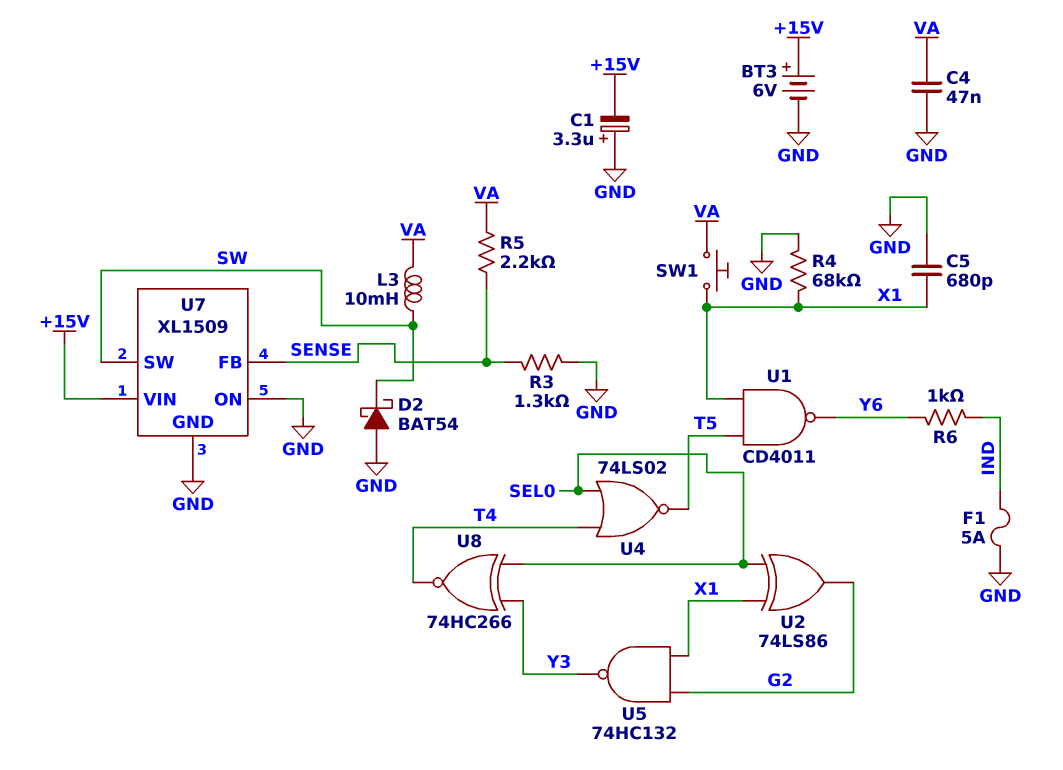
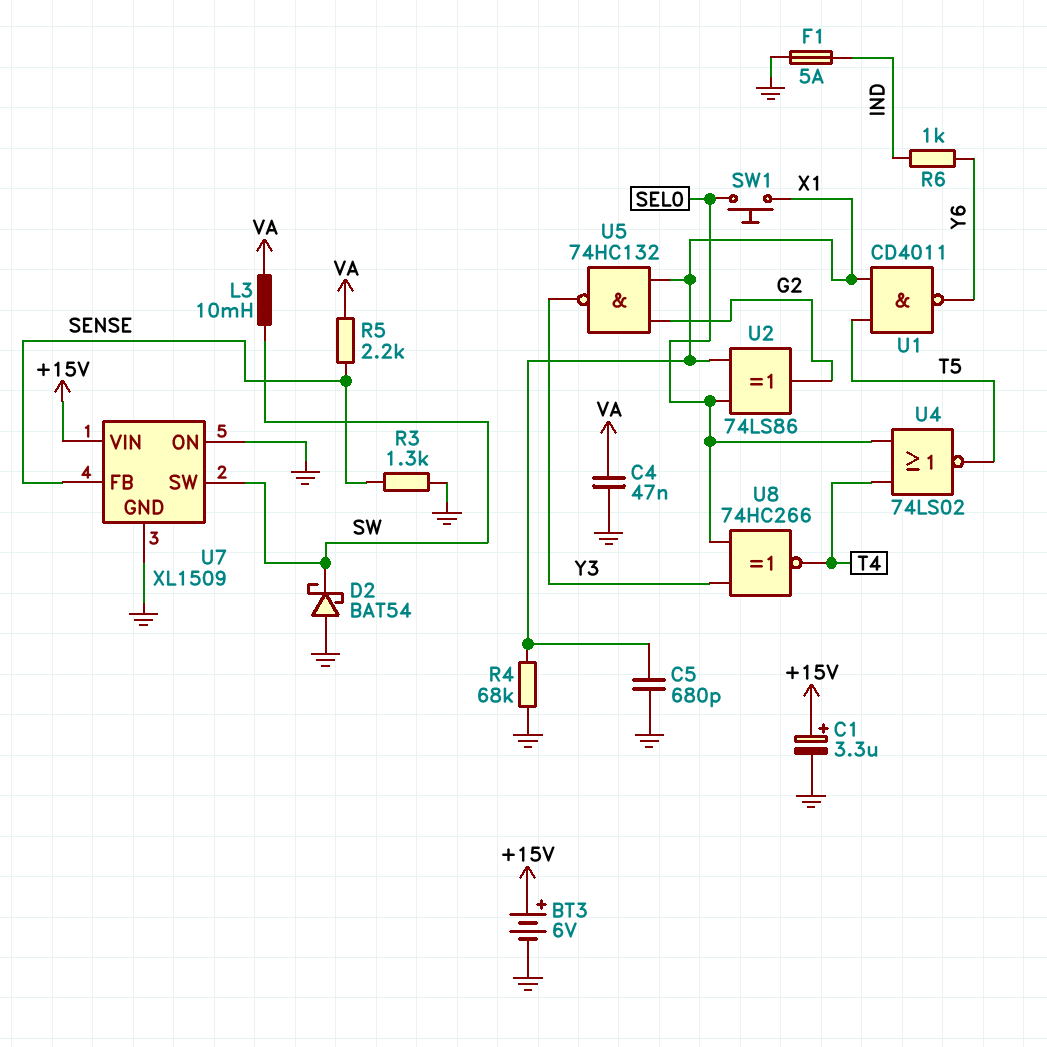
C1: 3.3uF (plus GND, minus +15V) -> 3.3uF (plus +15V, minus GND)
SW1: button (VA, X1) -> button (SEL0, X1)

